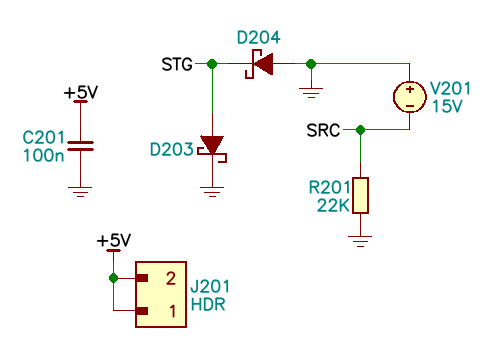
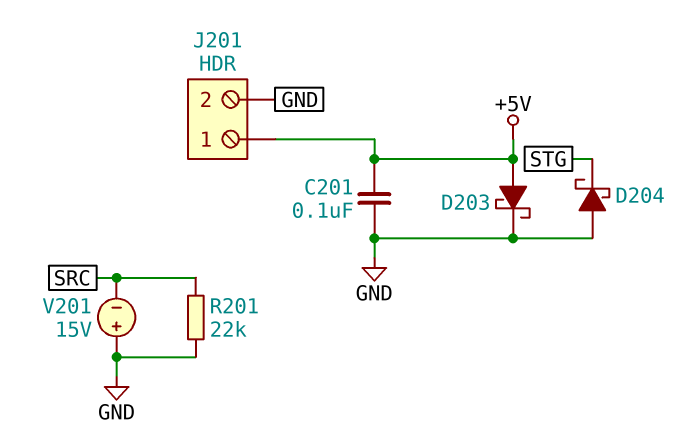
D203: schottky (A STG, K GND) -> schottky (A +5V, K GND)
J201 pin 2: +5V -> GND

